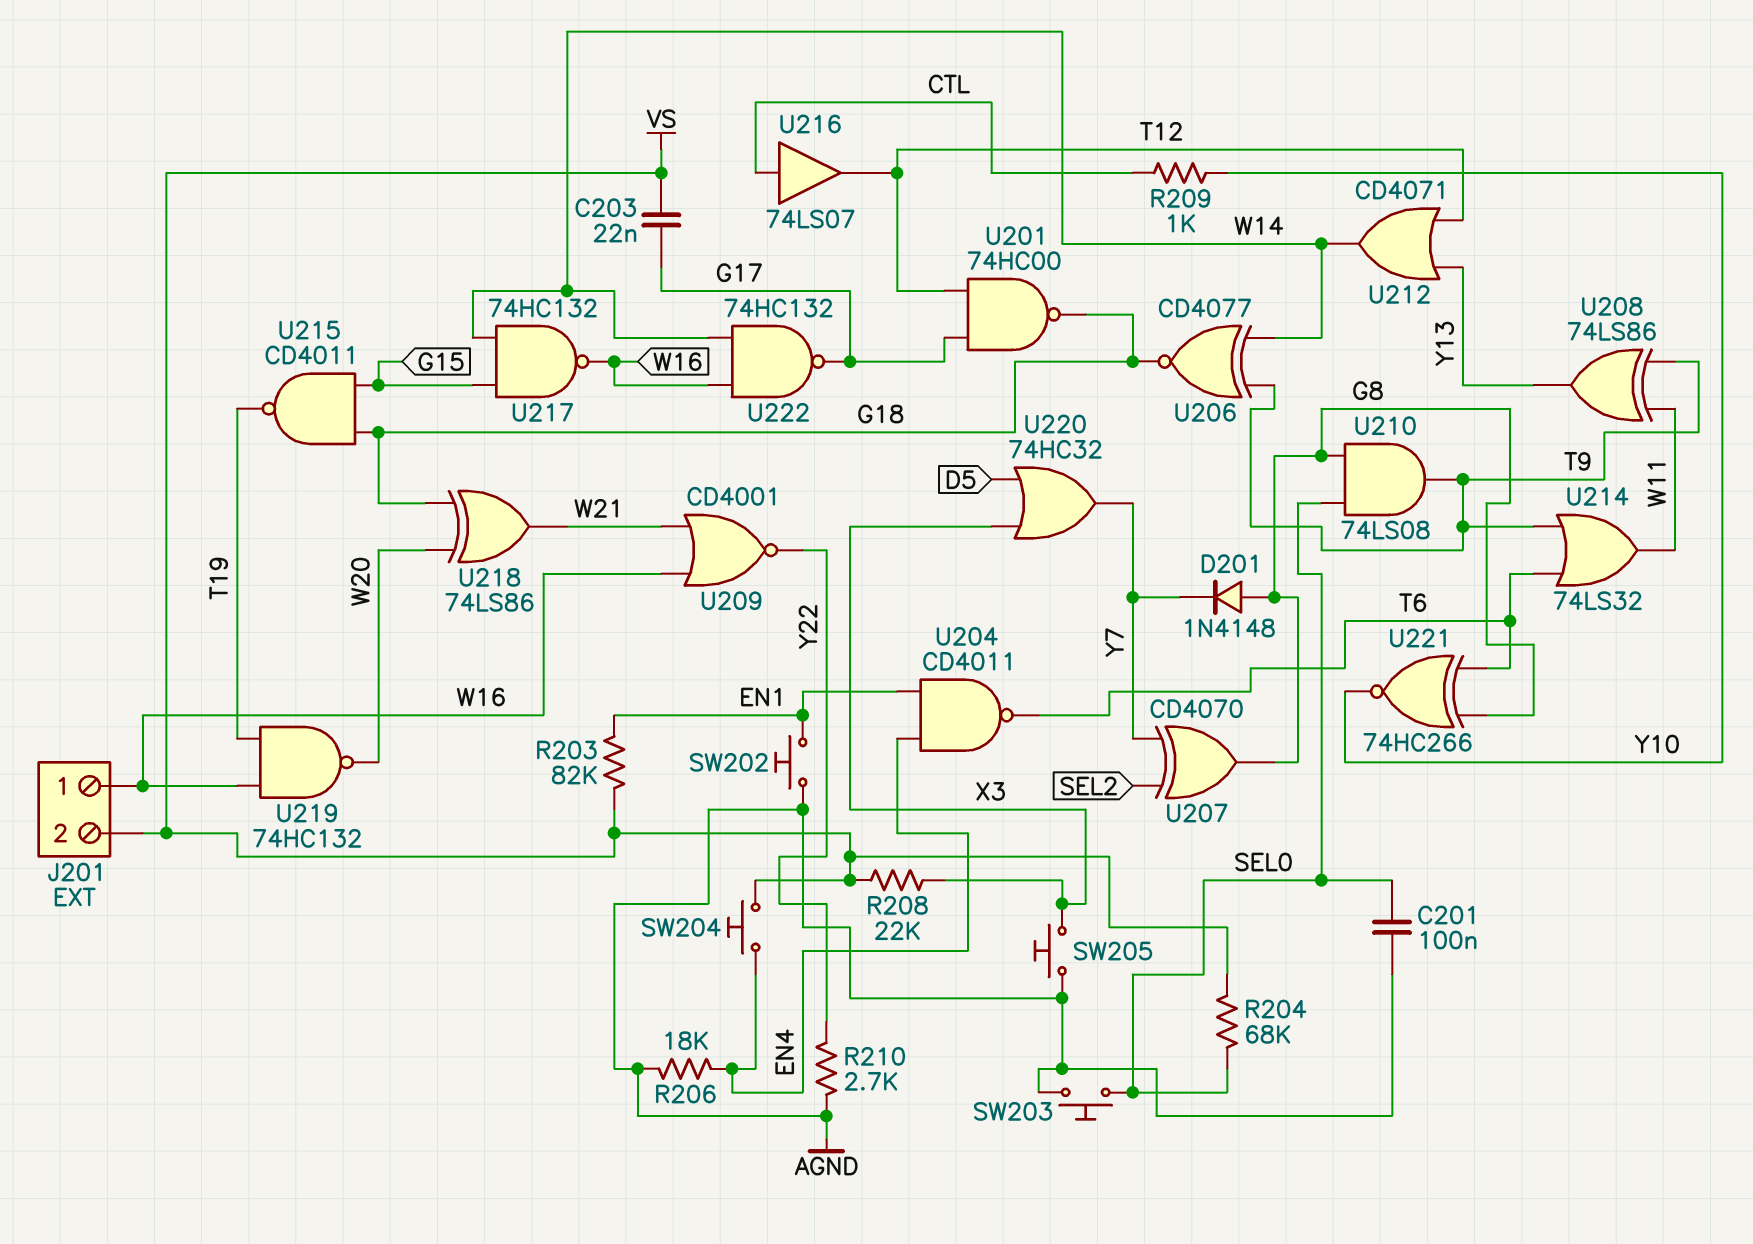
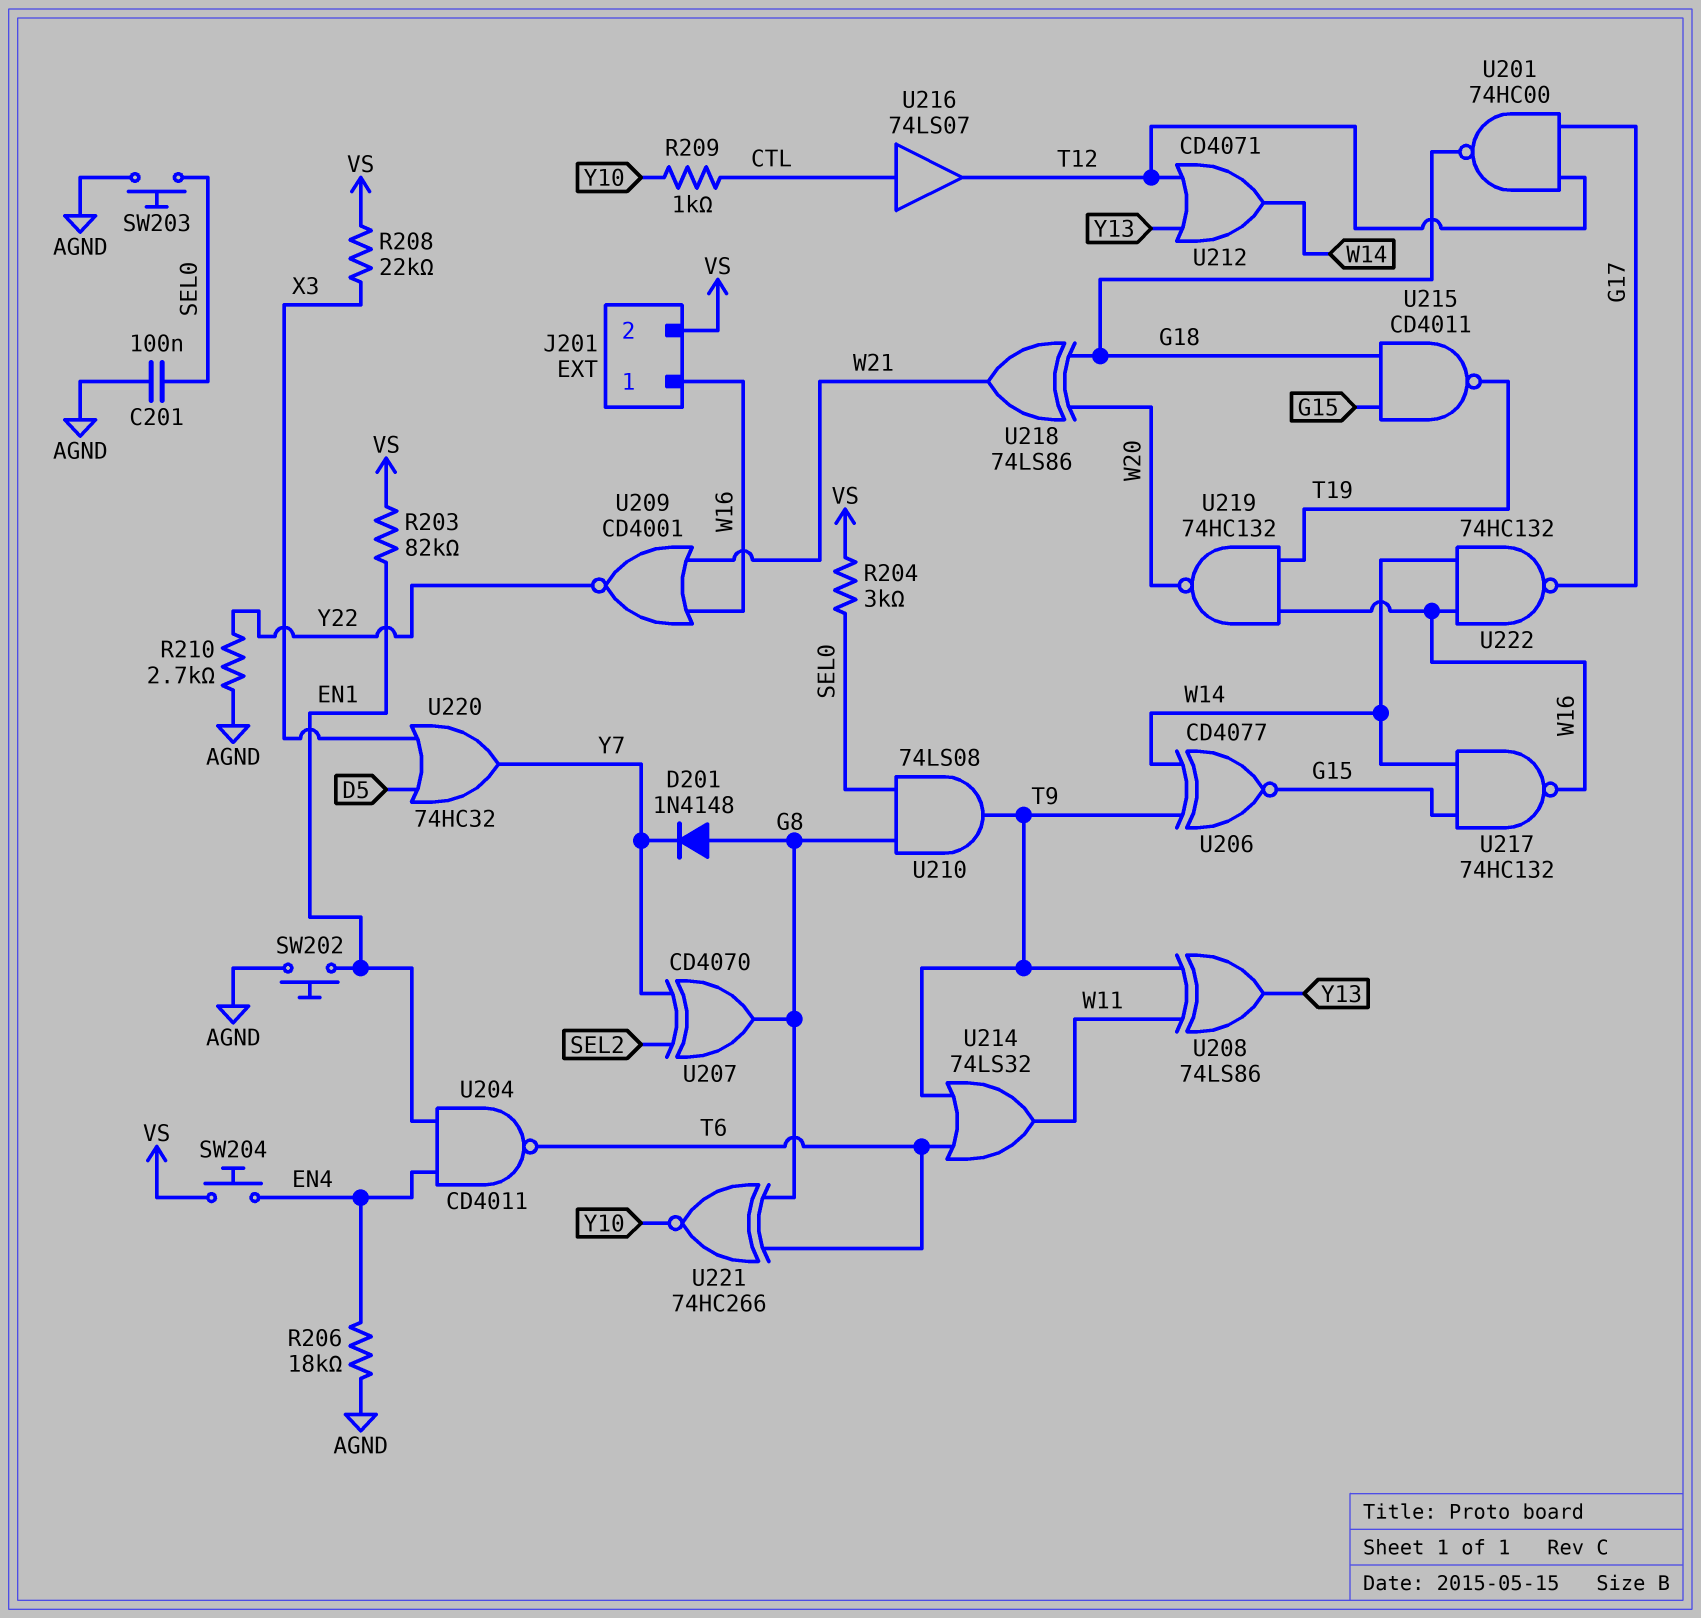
C203: 22nF (G17, VS) -> none
R204: 68k (SEL0, VS) -> 3k (SEL0, VS)
SW205: button (AGND, X3) -> none
U206: XNOR CD4077 (in T9, in W14, out G18) -> XNOR CD4077 (in T9, in W14, out G15)

